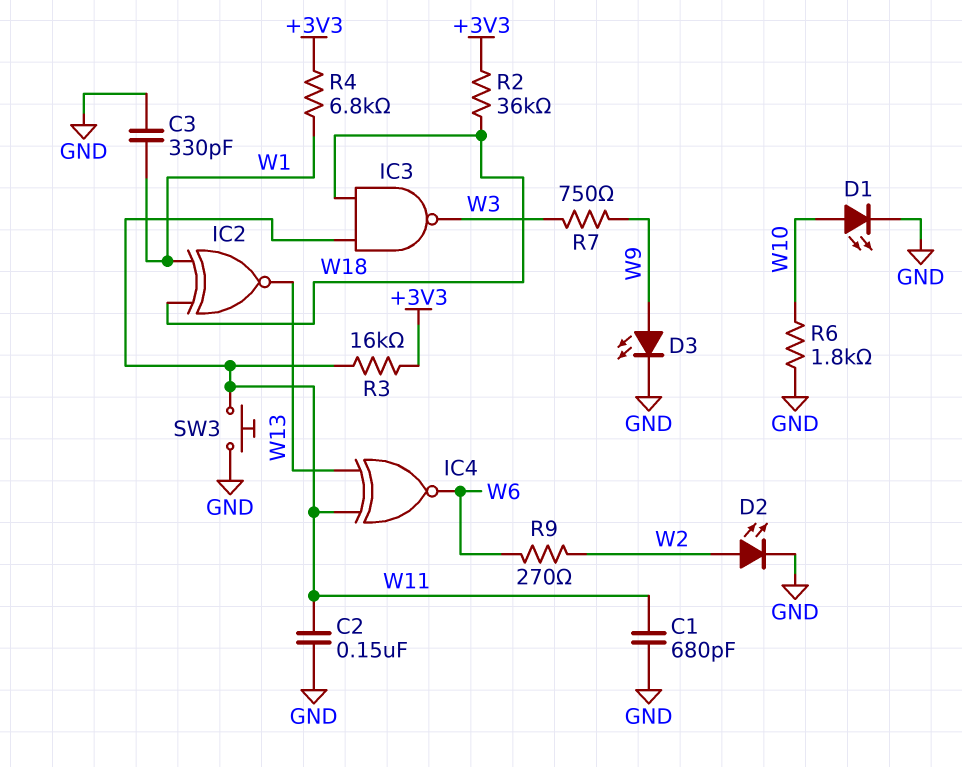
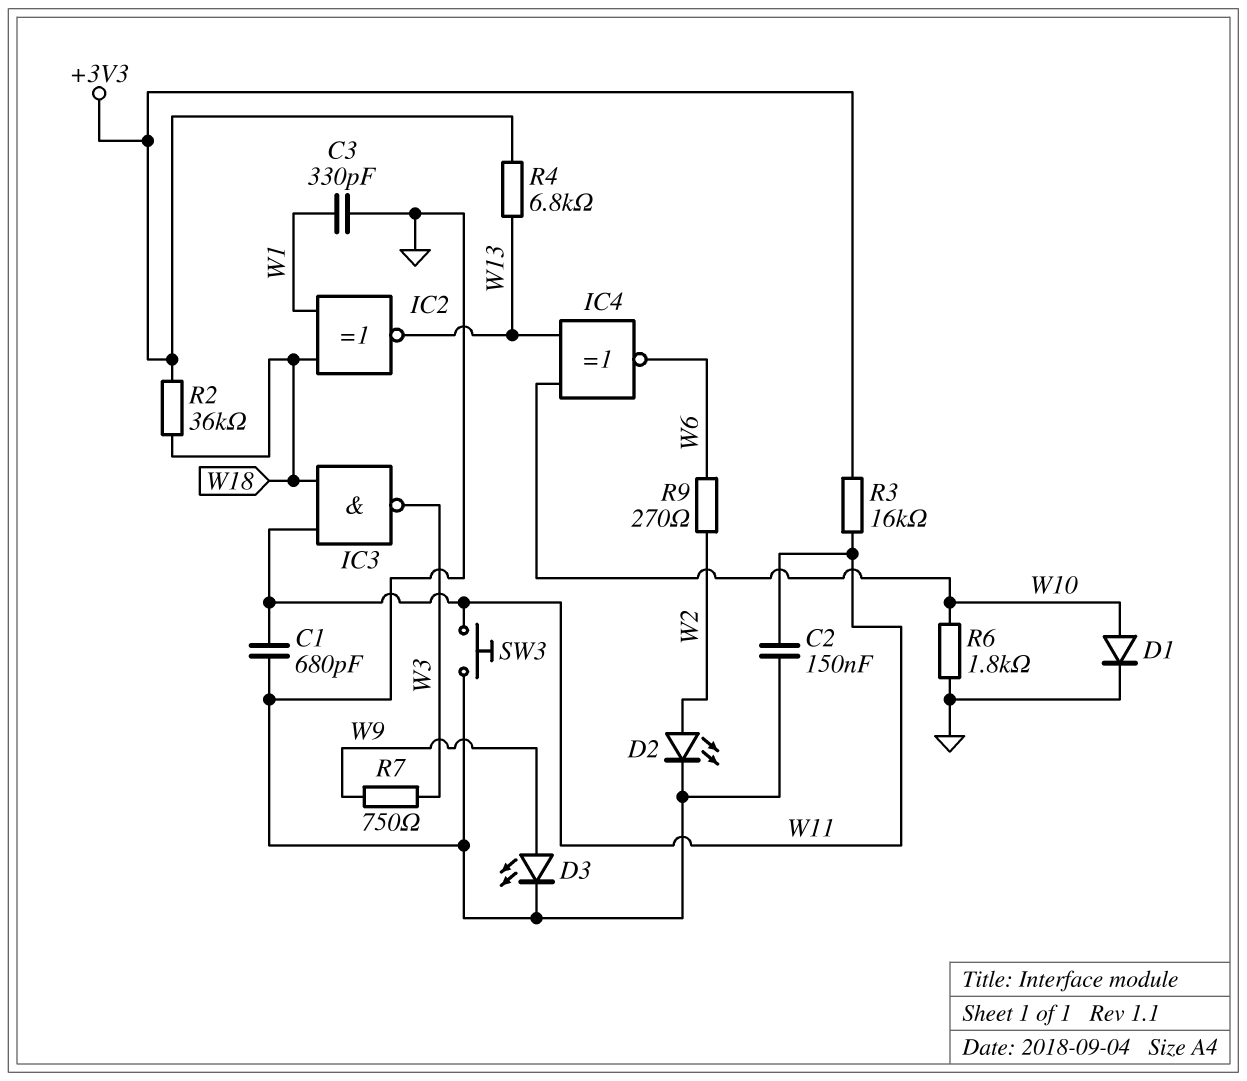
D1: LED (A W10, K GND) -> diode (A W10, K GND)
IC4: XNOR (in W11, in W13, out W6) -> XNOR (in W10, in W13, out W6)
R4: 6.8k (+3V3, W1) -> 6.8k (+3V3, W13)

